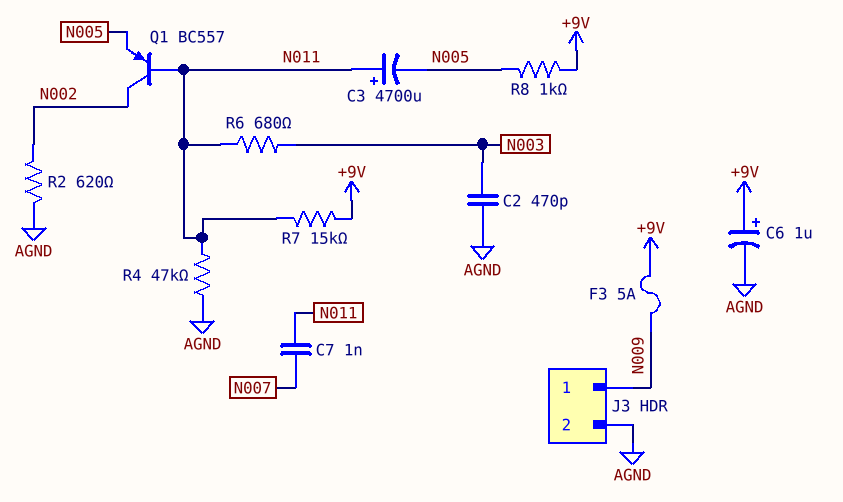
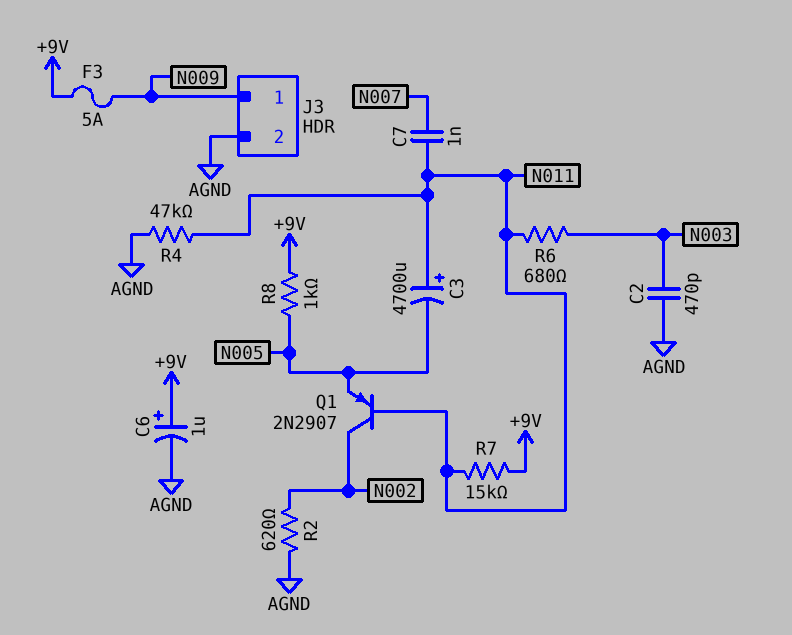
Q1: PNP BC557 (B N011, C N002, E N005) -> PNP 2N2907 (B N011, C N002, E N005)

